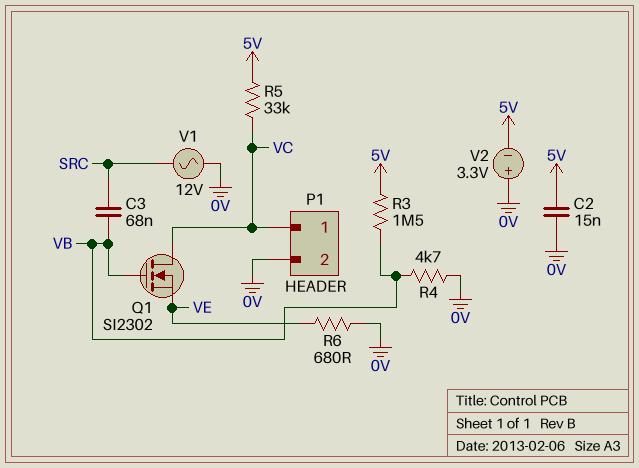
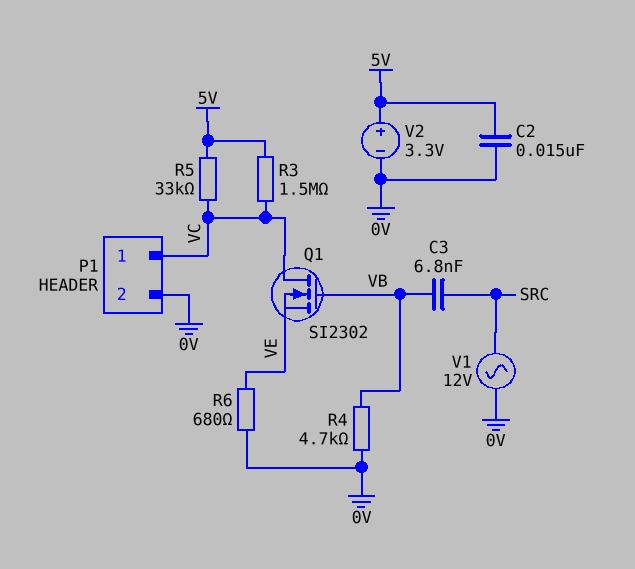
C3: 68nF (SRC, VB) -> 6.8nF (SRC, VB)
R3: 1.5M (5V, VB) -> 1.5M (5V, VC)
V2: 3.3V (plus 0V, minus 5V) -> 3.3V (plus 5V, minus 0V)

